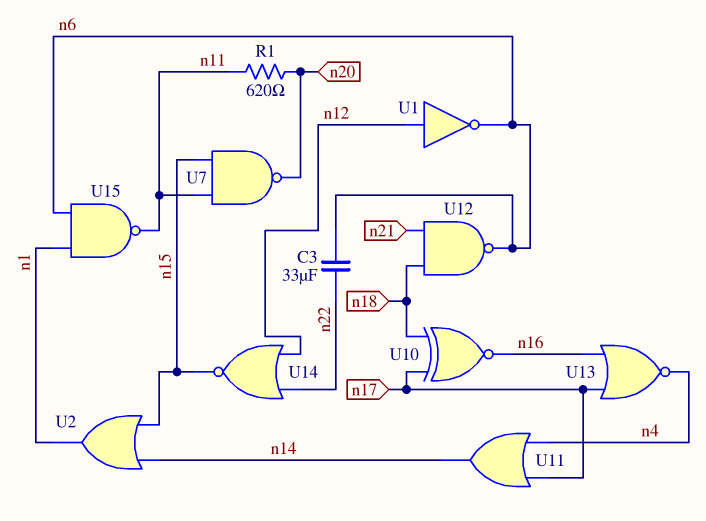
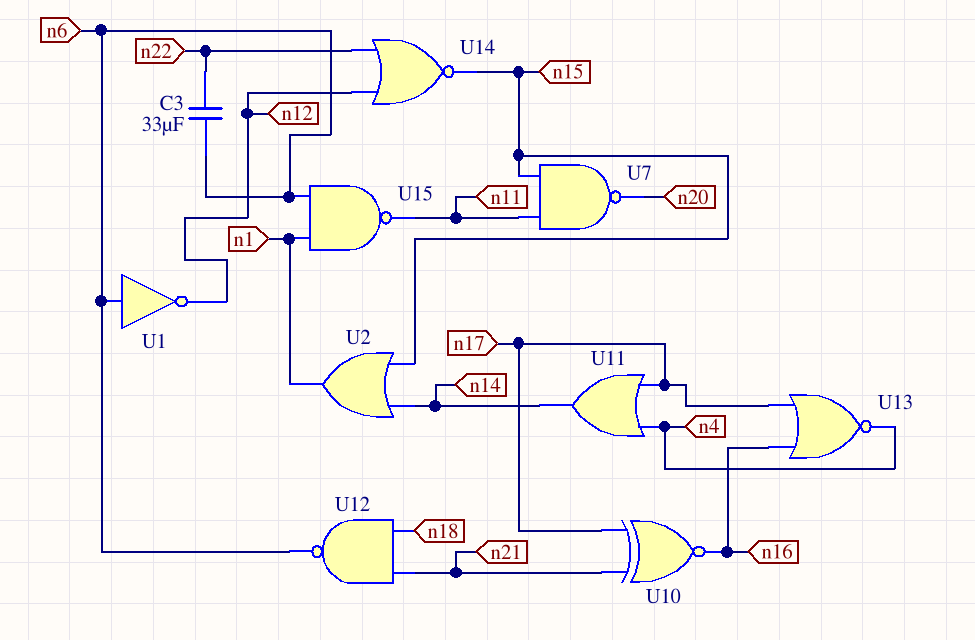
R1: 620 (n11, n20) -> none
U1: NOT (in n12, out n6) -> NOT (in n6, out n12)
U10: XNOR (in n17, in n18, out n16) -> XNOR (in n17, in n21, out n16)

